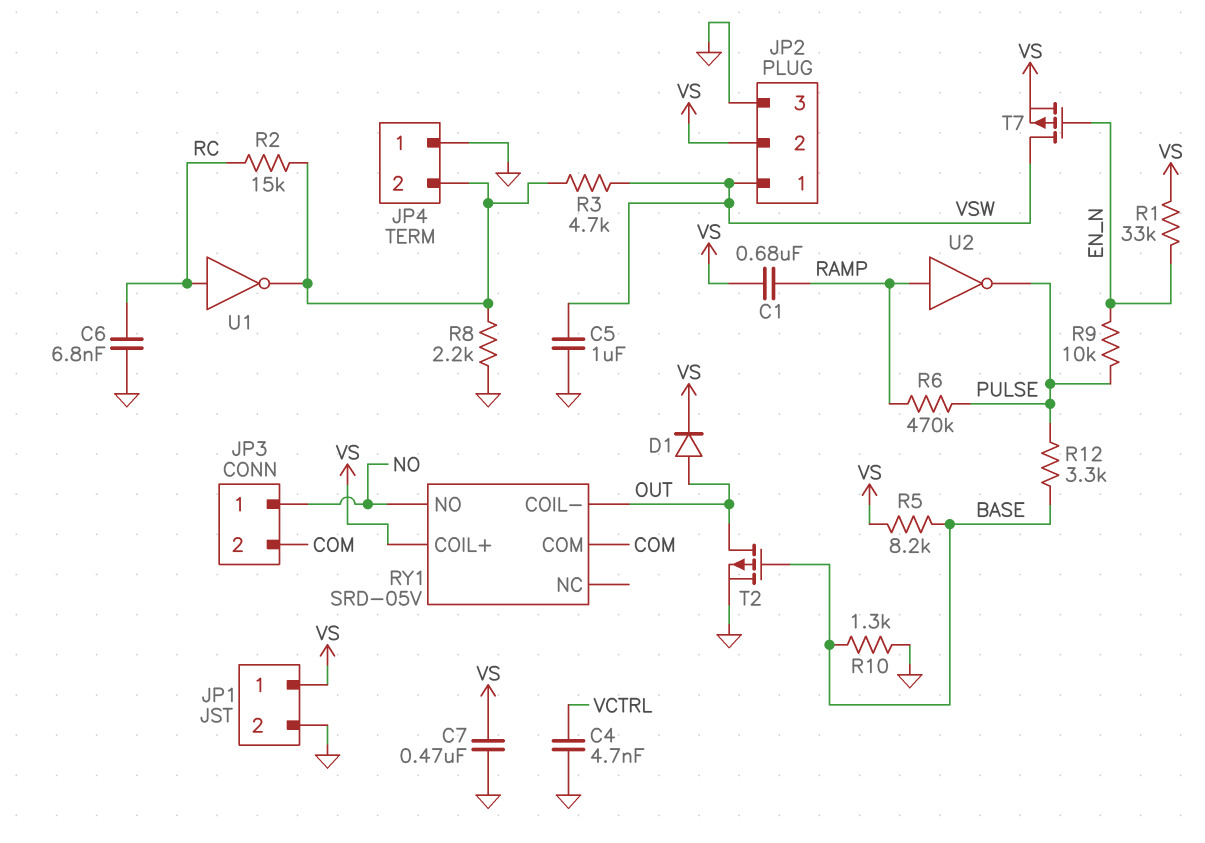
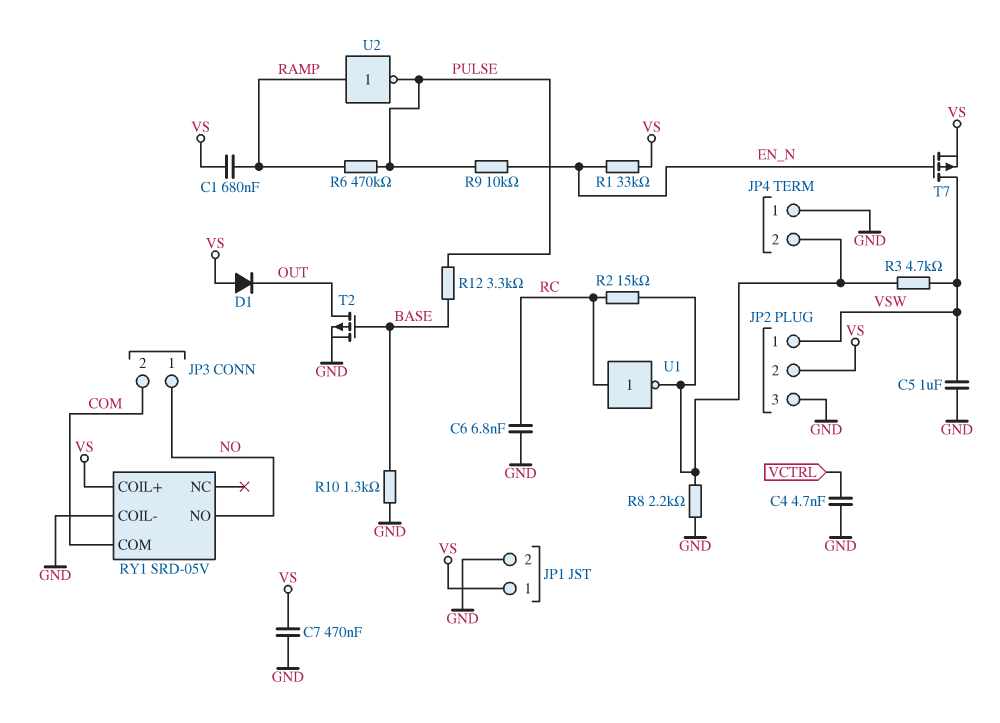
D1: diode (A OUT, K VS) -> diode (A VS, K OUT)
R5: 8.2k (BASE, VS) -> none
RY1 pin COIL-: OUT -> GND

